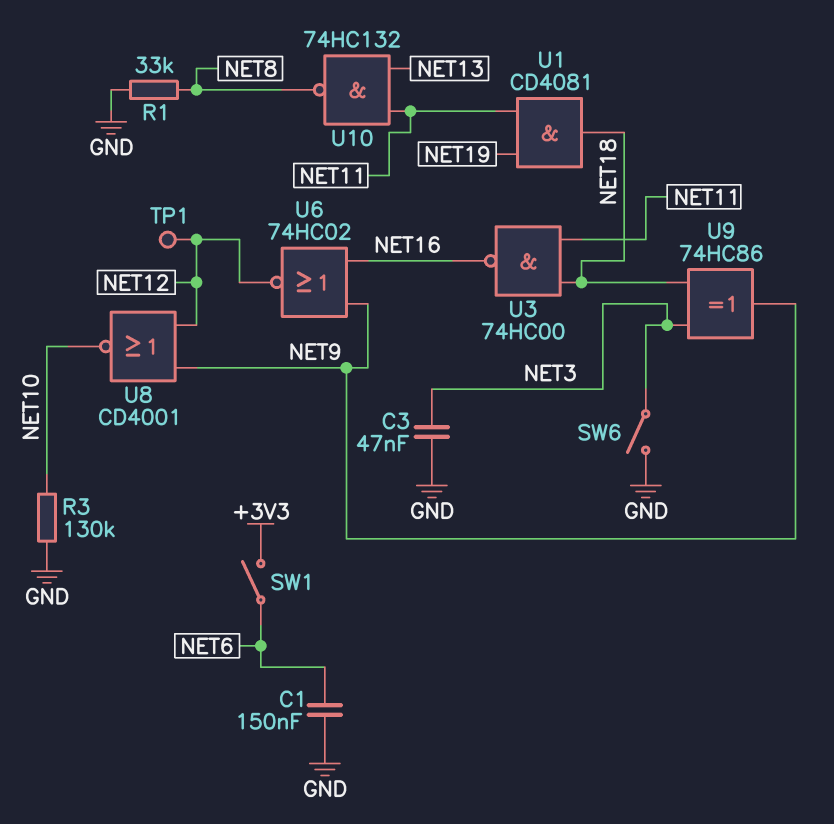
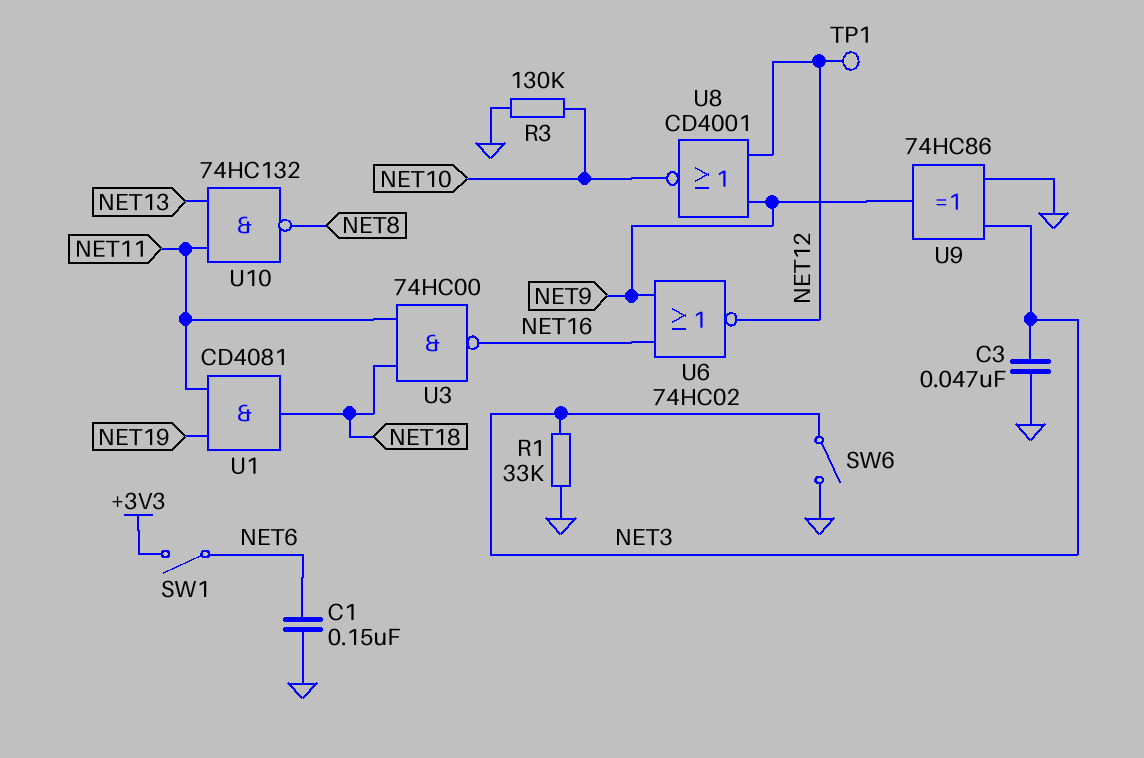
R1: 33k (GND, NET8) -> 33k (GND, NET3)
U9: XOR 74HC86 (in NET3, in NET18, out NET9) -> XOR 74HC86 (in GND, in NET3, out NET9)

